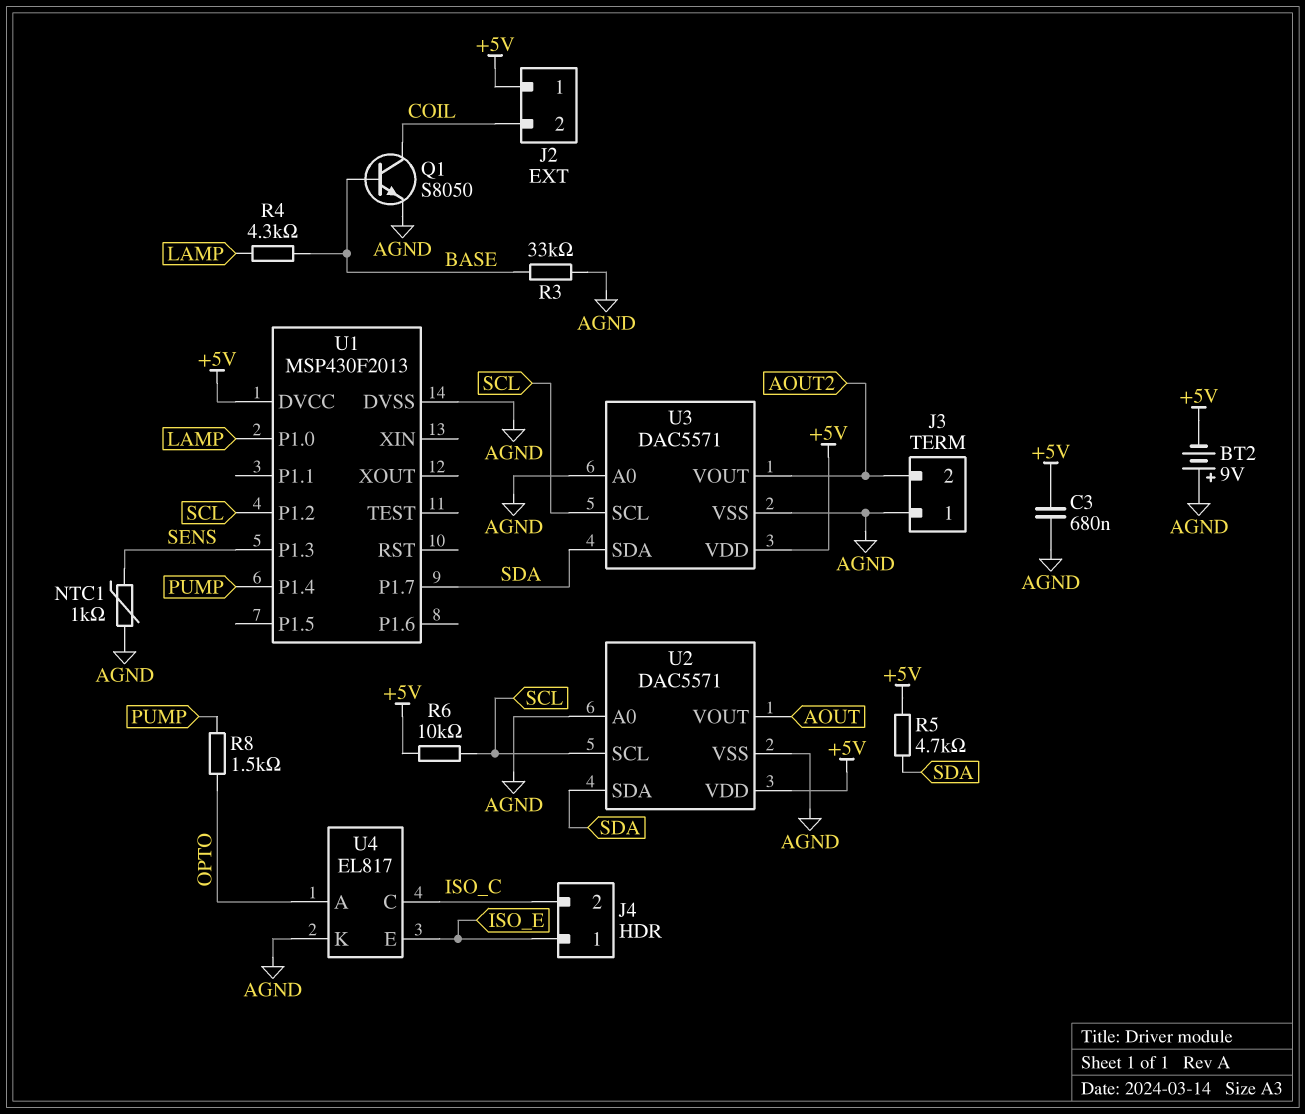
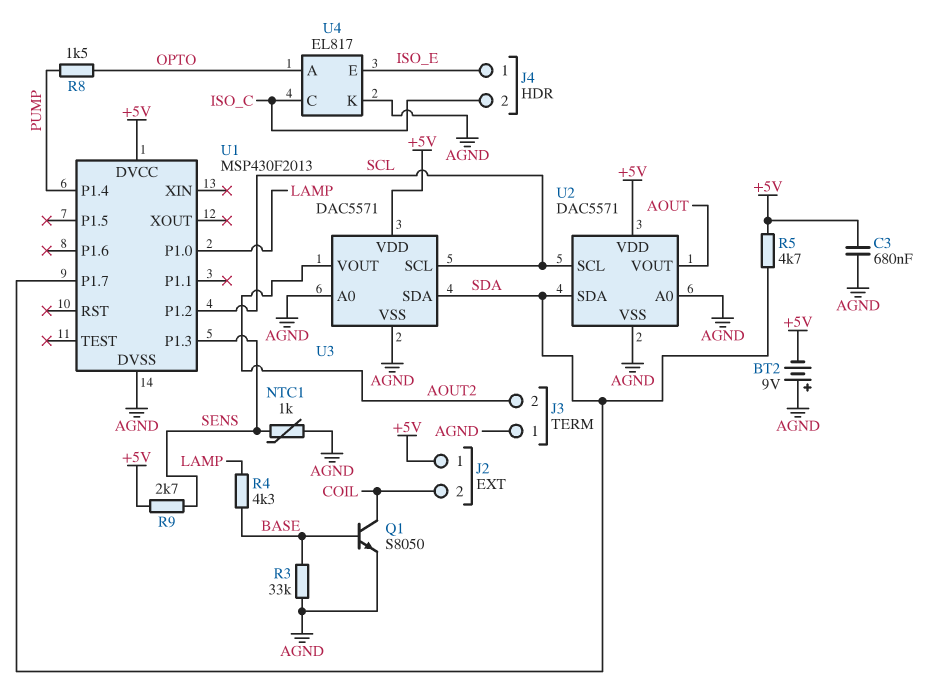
R6: 10k (+5V, SCL) -> none
R9: none -> 2.7k (+5V, SENS)

